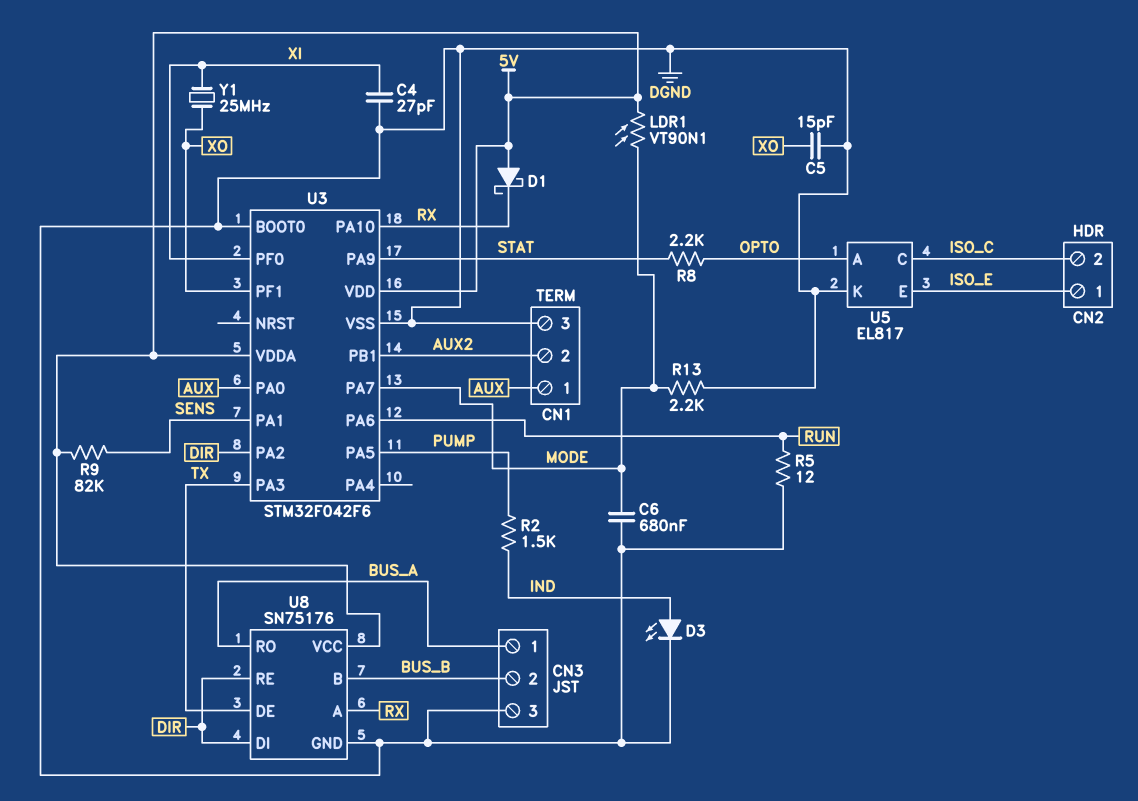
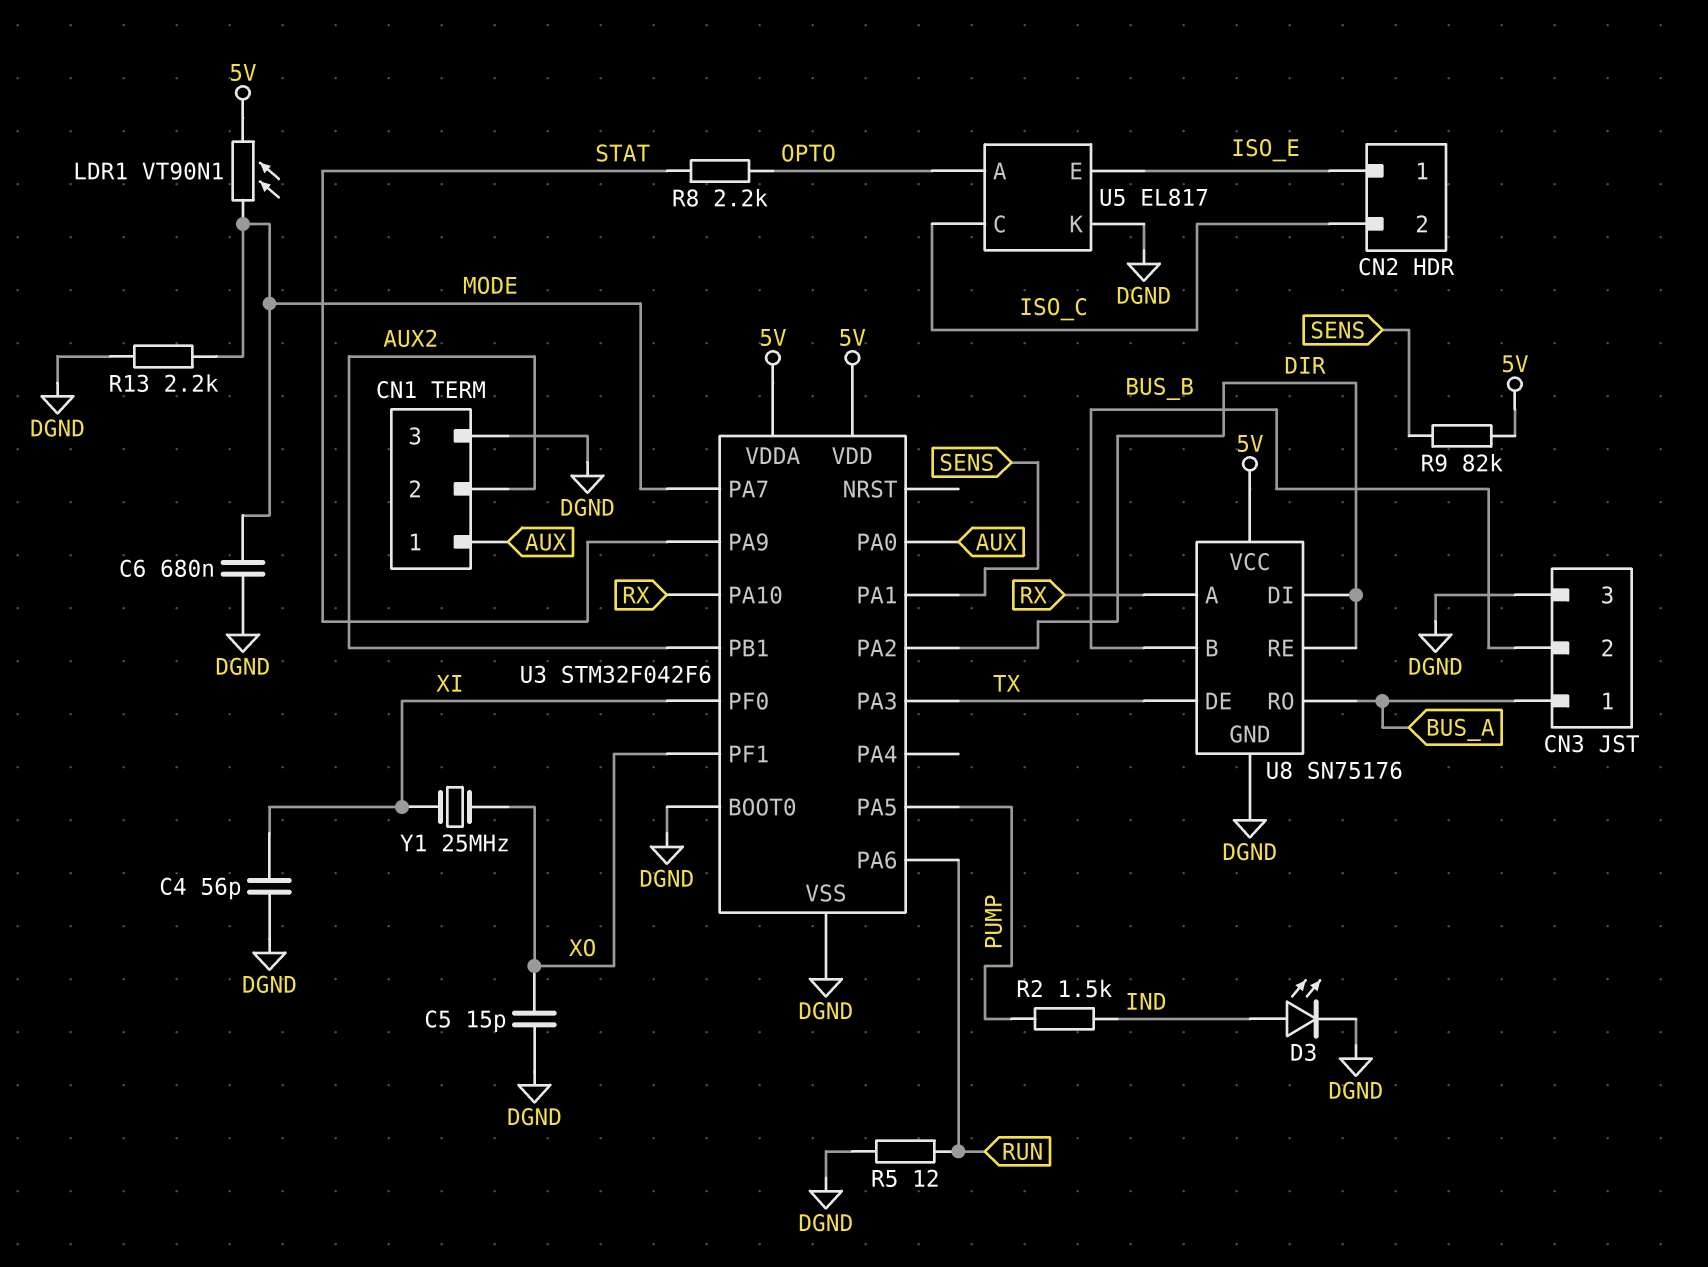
C4: 27pF (DGND, XI) -> 56pF (DGND, XI)
D1: schottky (A 5V, K RX) -> none

